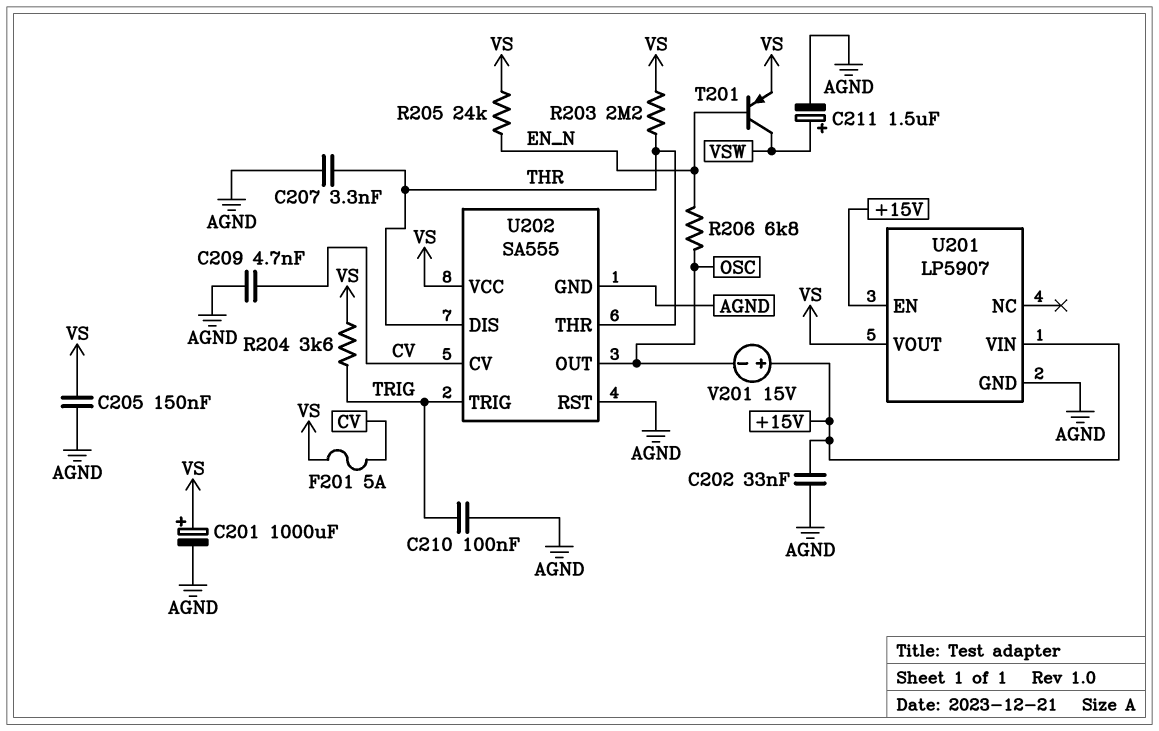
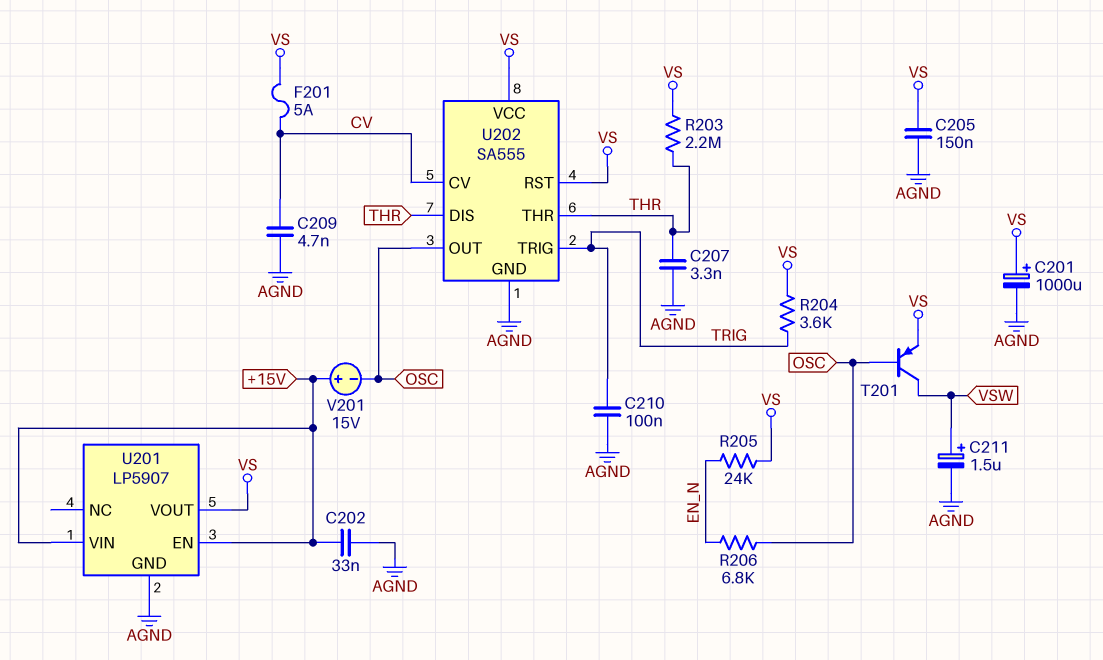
T201: PNP (B EN_N, C VSW, E VS) -> PNP (B OSC, C VSW, E VS)
U202 pin RST: AGND -> VS

